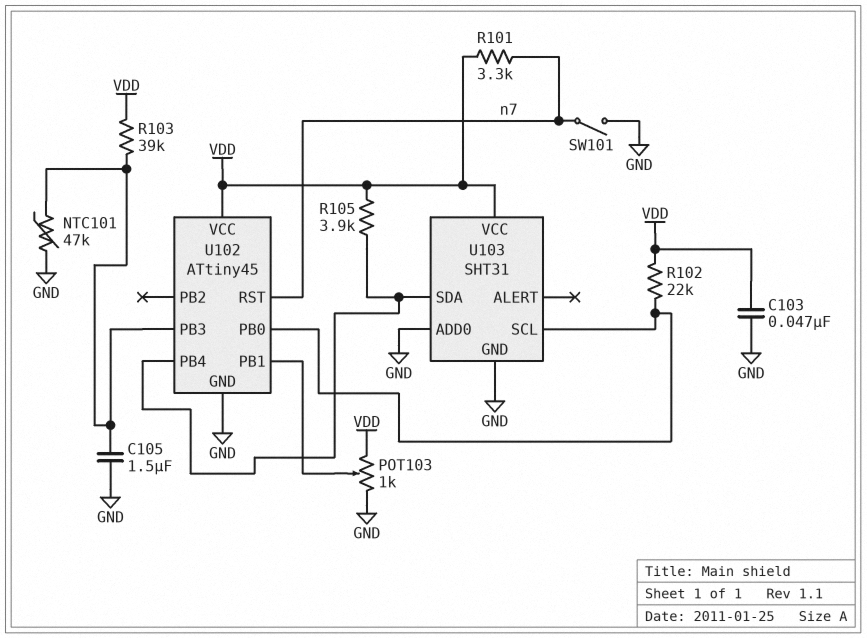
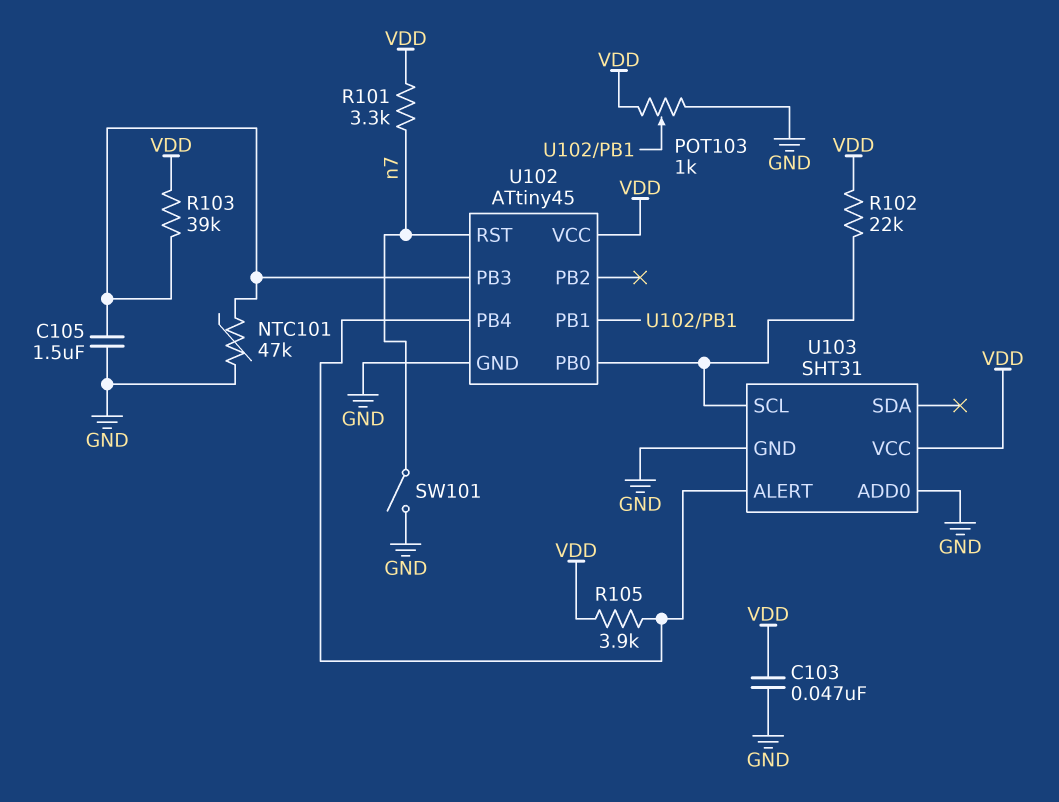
U103 pin ALERT: none -> U102/PB4
U103 pin SDA: U102/PB4 -> none

